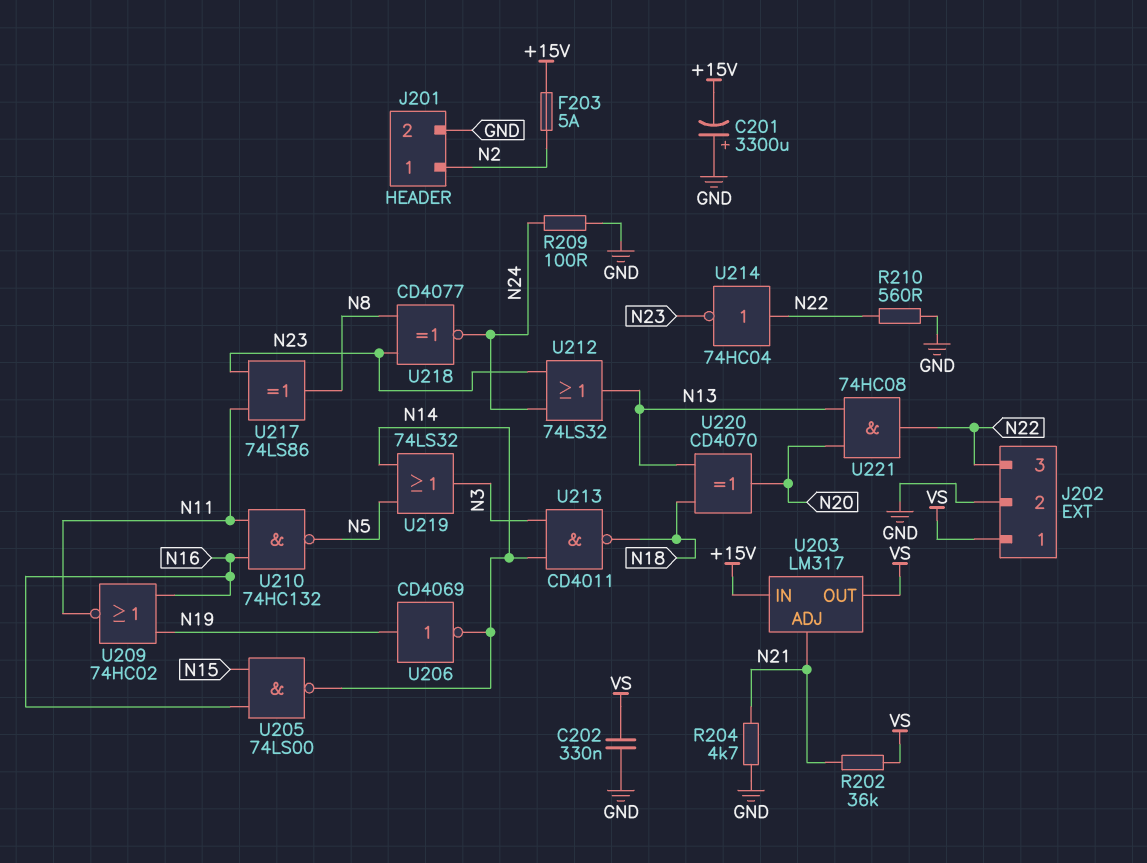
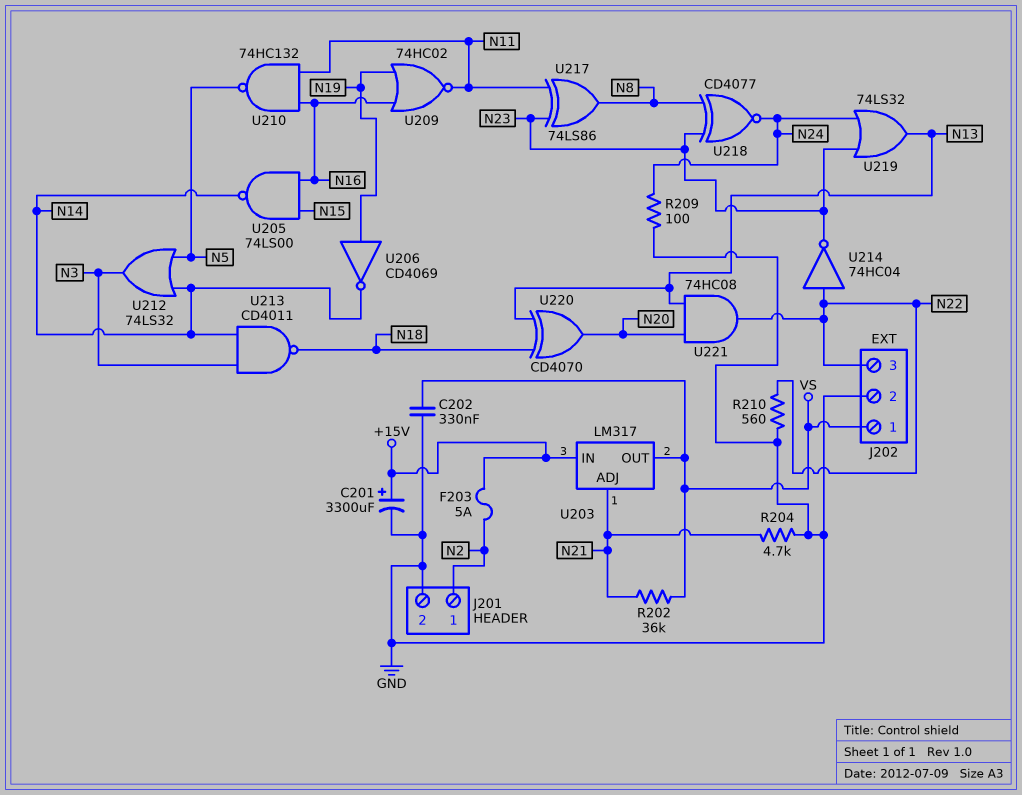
C201: 3300uF (plus GND, minus +15V) -> 3300uF (plus +15V, minus GND)
U212: OR 74LS32 (in N23, in N24, out N13) -> OR 74LS32 (in N5, in N14, out N3)
U219: OR 74LS32 (in N5, in N14, out N3) -> OR 74LS32 (in N23, in N24, out N13)

